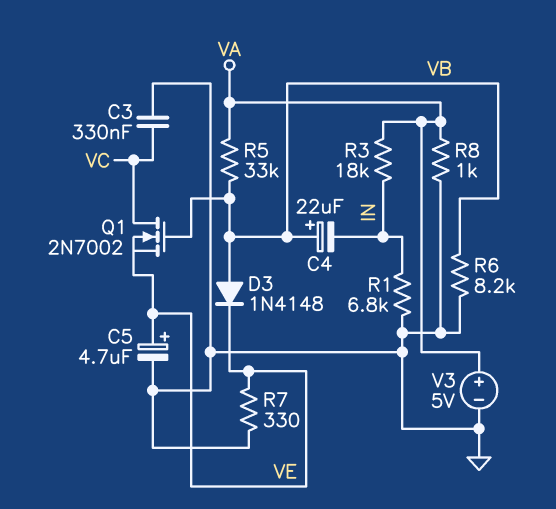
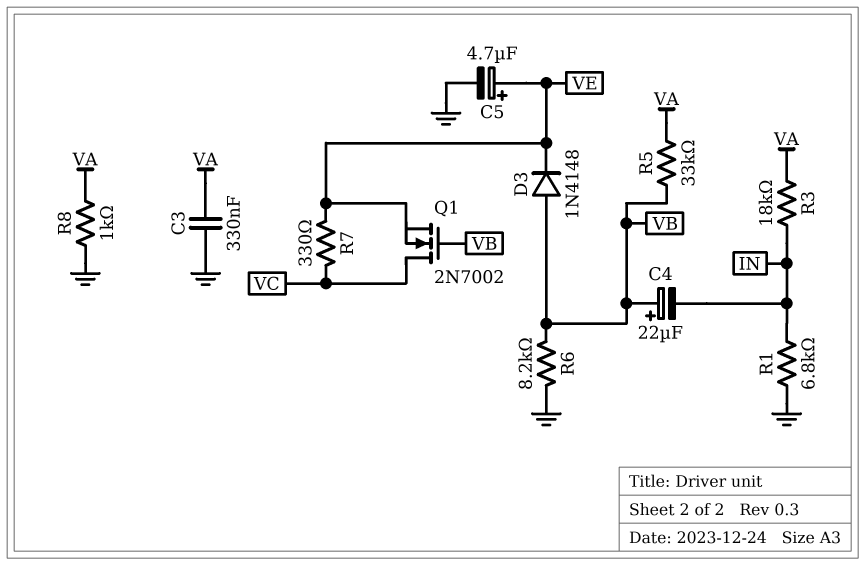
C3: 330nF (GND, VC) -> 330nF (GND, VA)
R7: 330 (GND, VE) -> 330 (VC, VE)
V3: 5V (plus VA, minus GND) -> none

